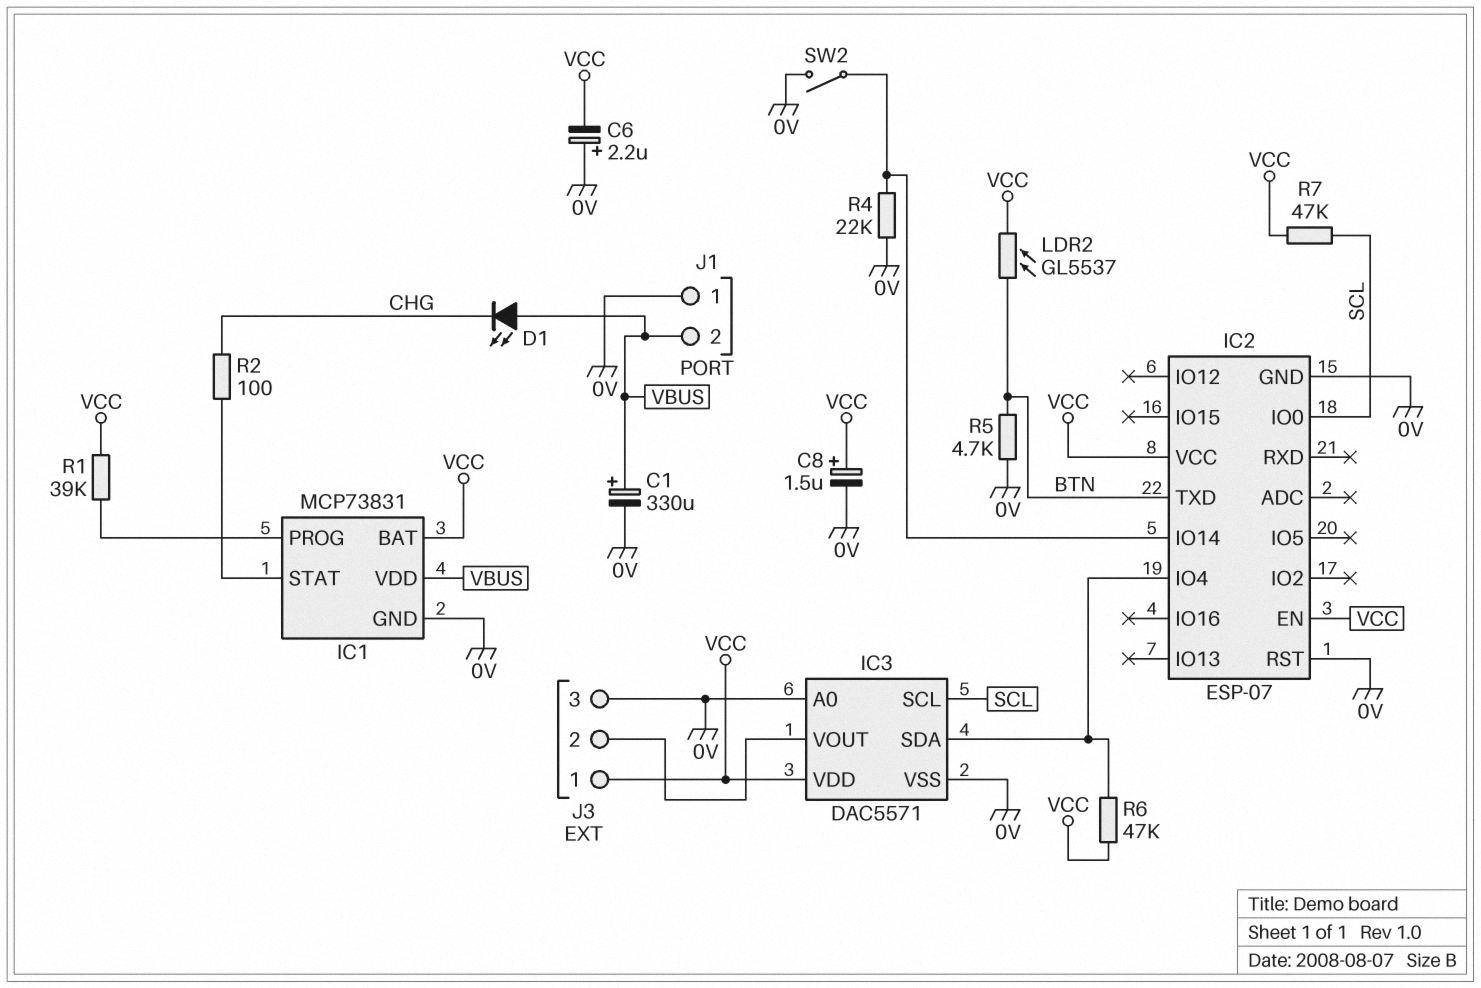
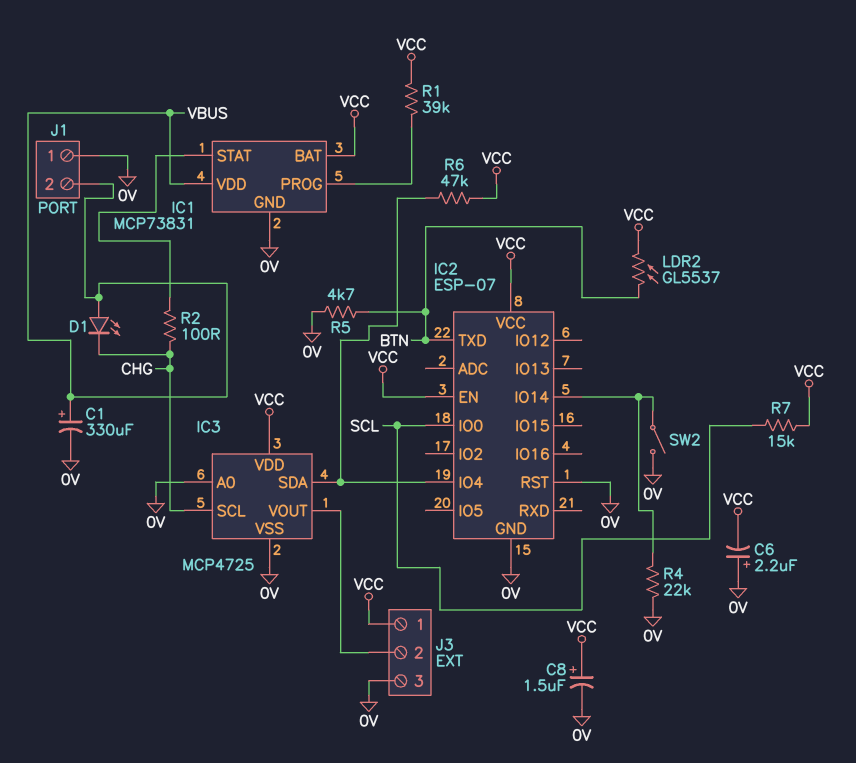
IC3: DAC5571 -> MCP4725
IC3 pin SCL: SCL -> CHG
R7: 47k (SCL, VCC) -> 15k (SCL, VCC)

